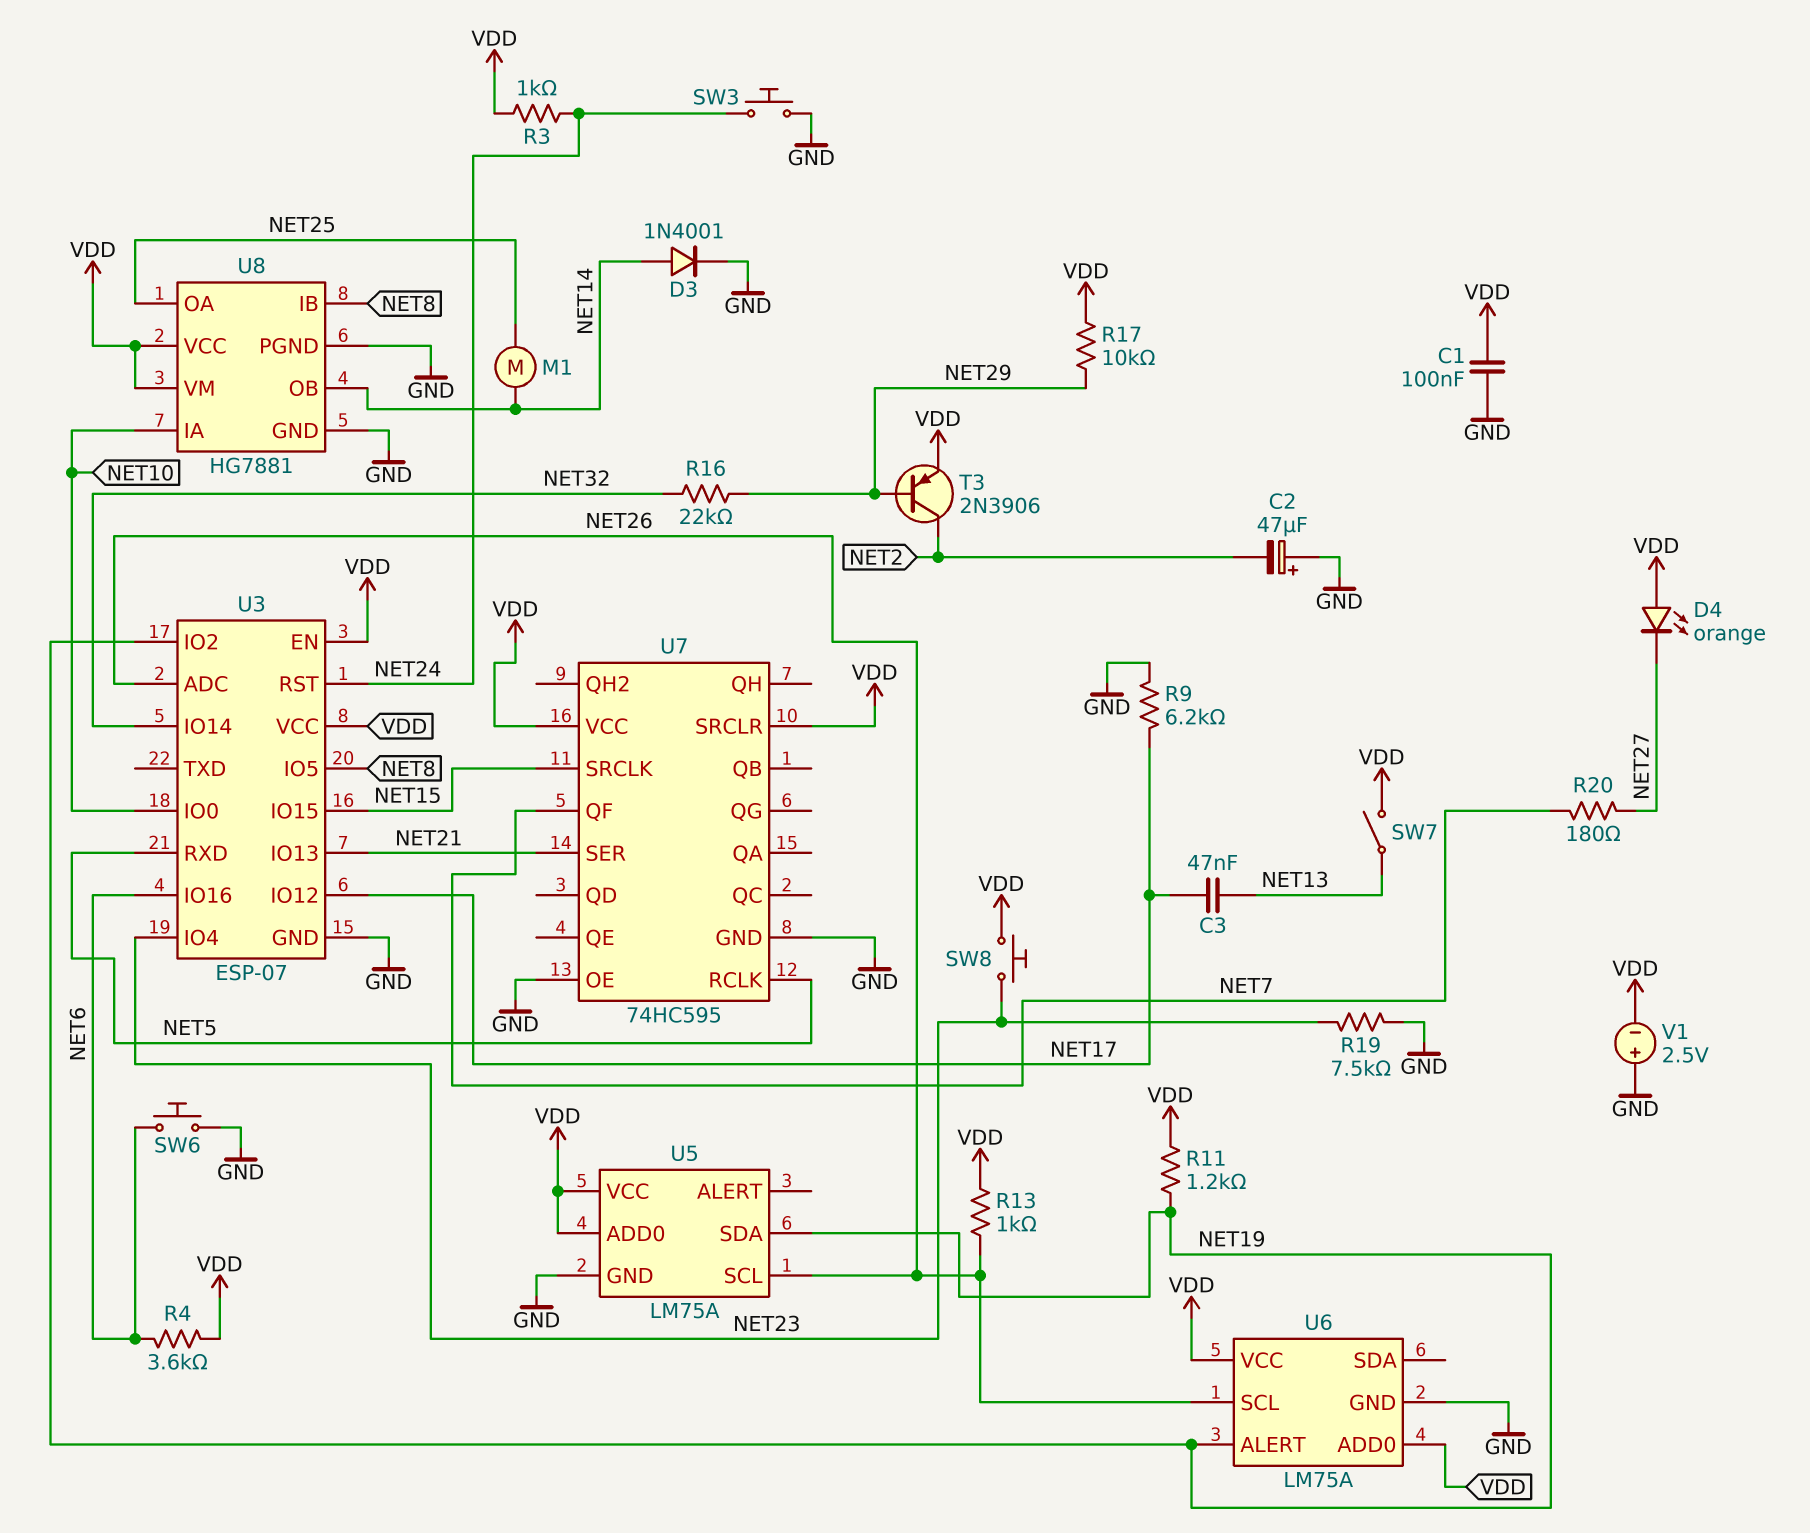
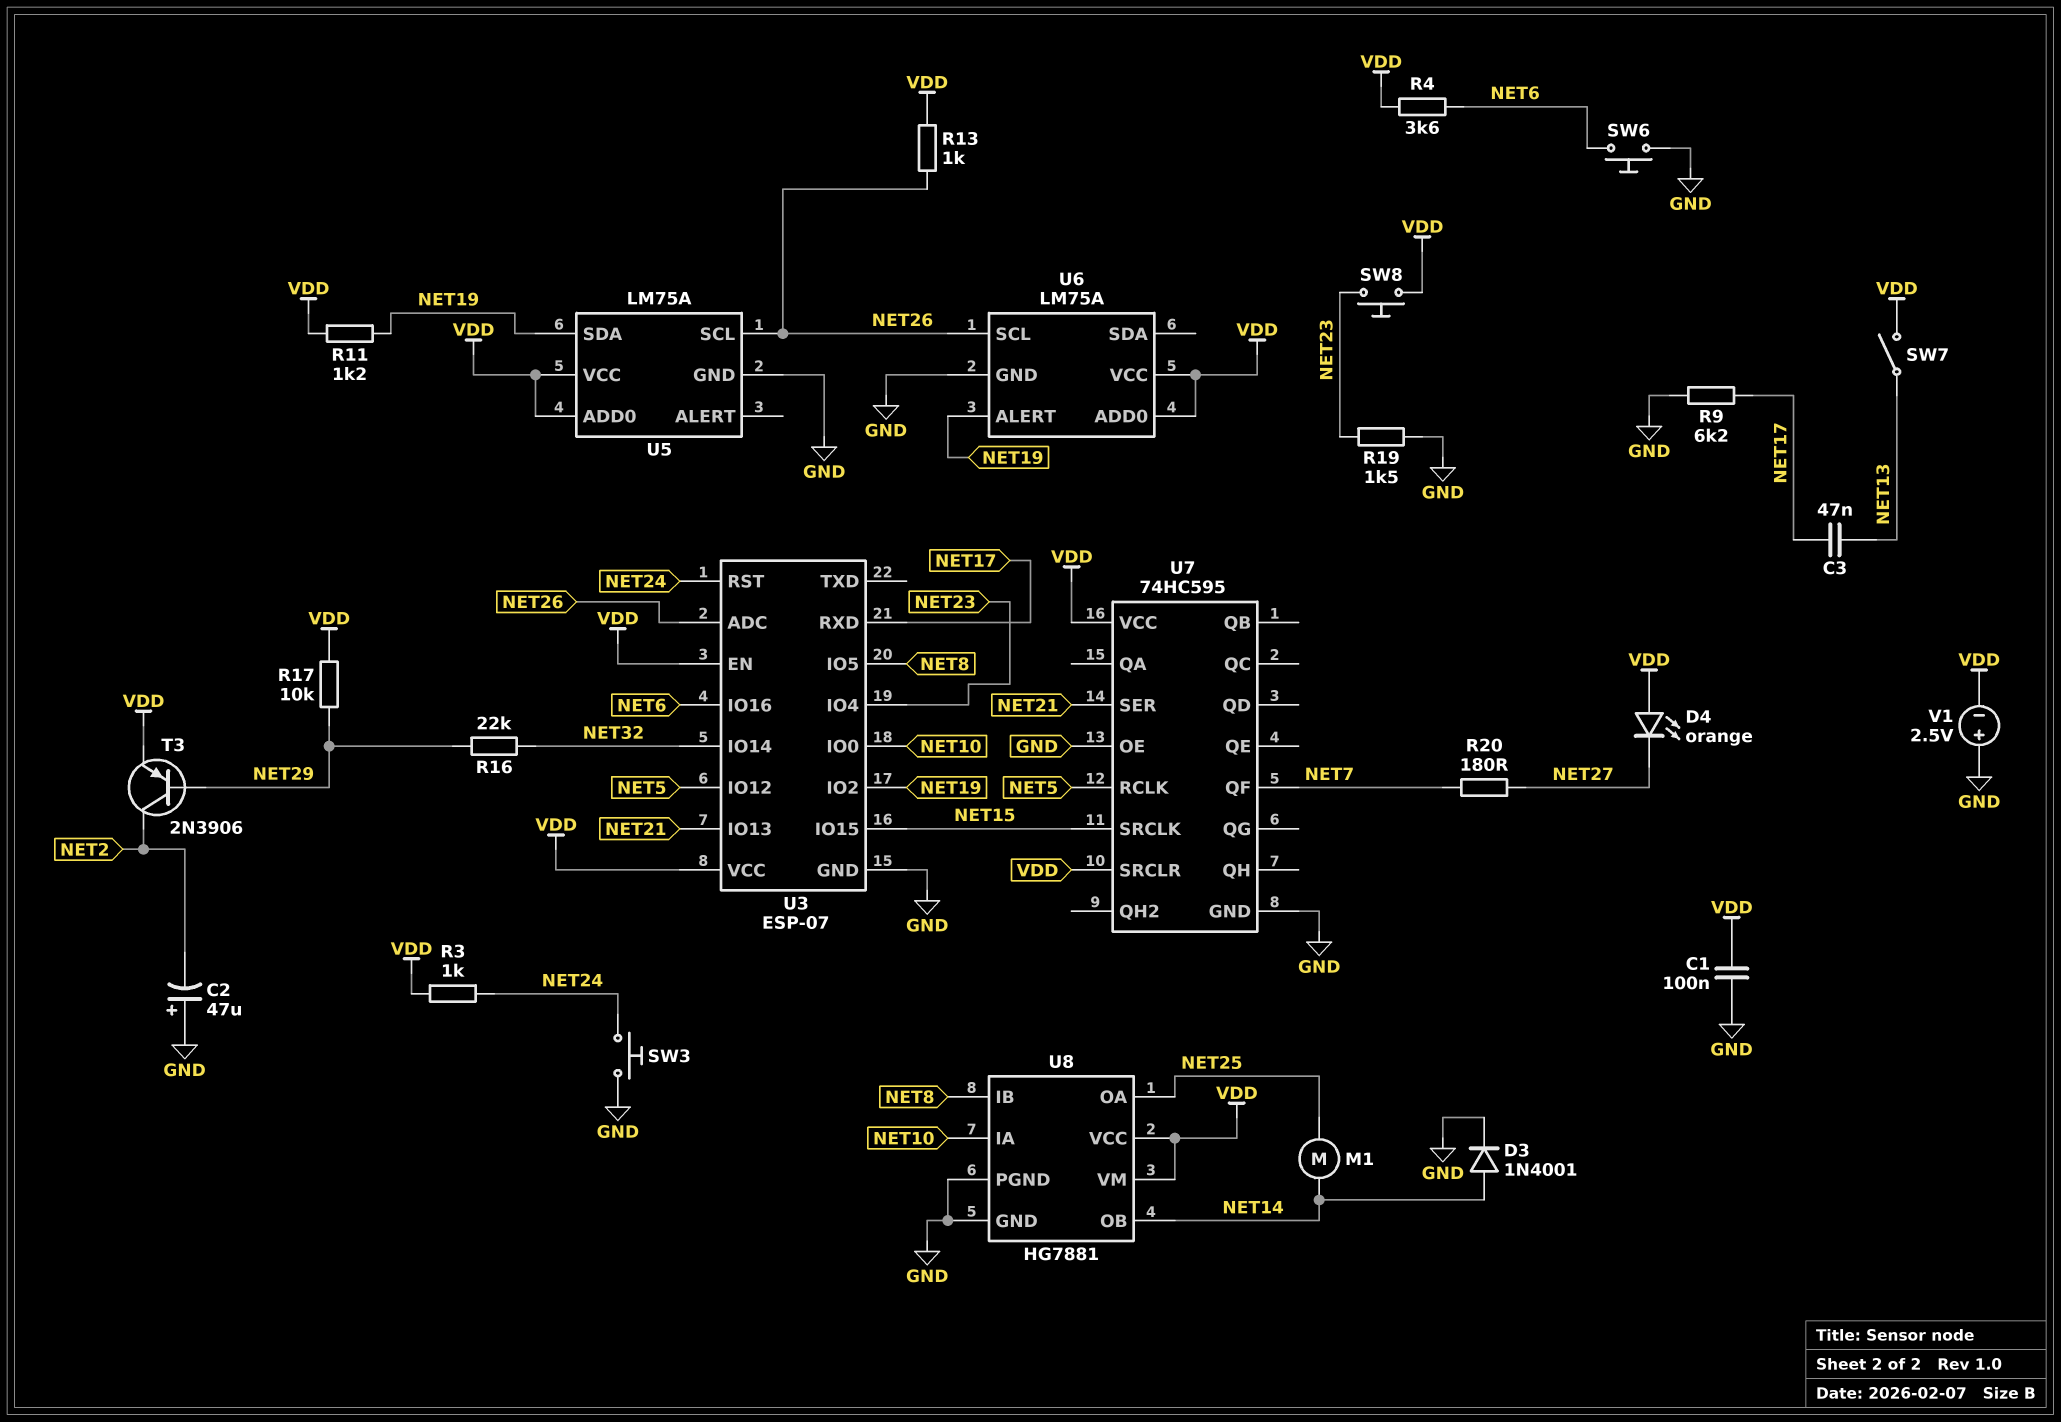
R19: 7.5k (GND, NET23) -> 1.5k (GND, NET23)
U3 pin IO12: NET17 -> NET5
U3 pin RXD: NET5 -> NET17

